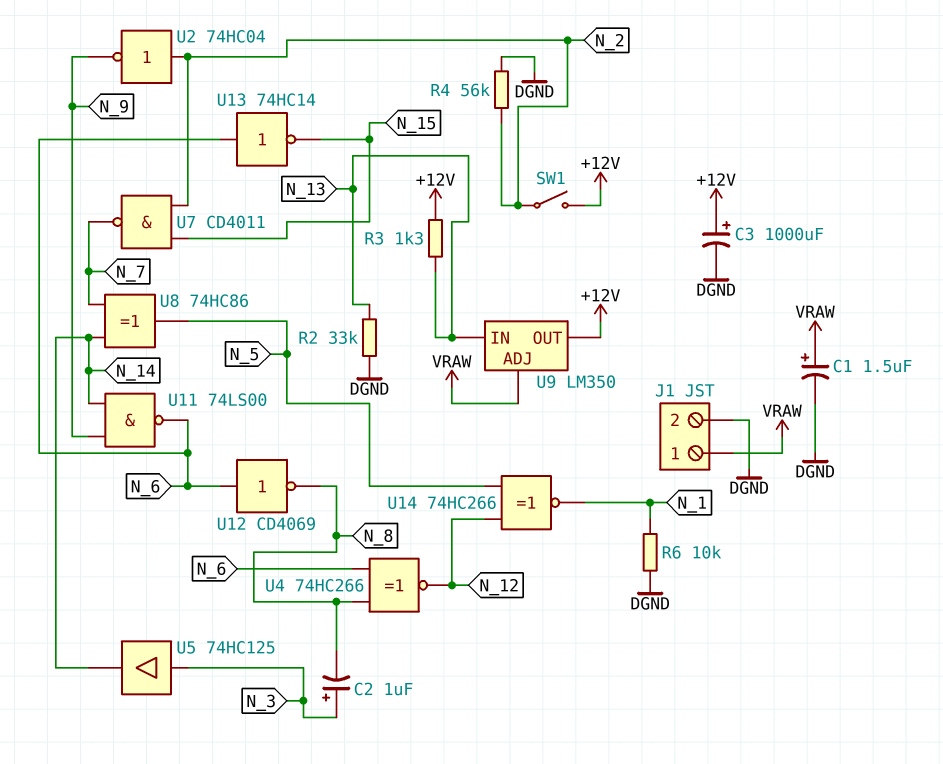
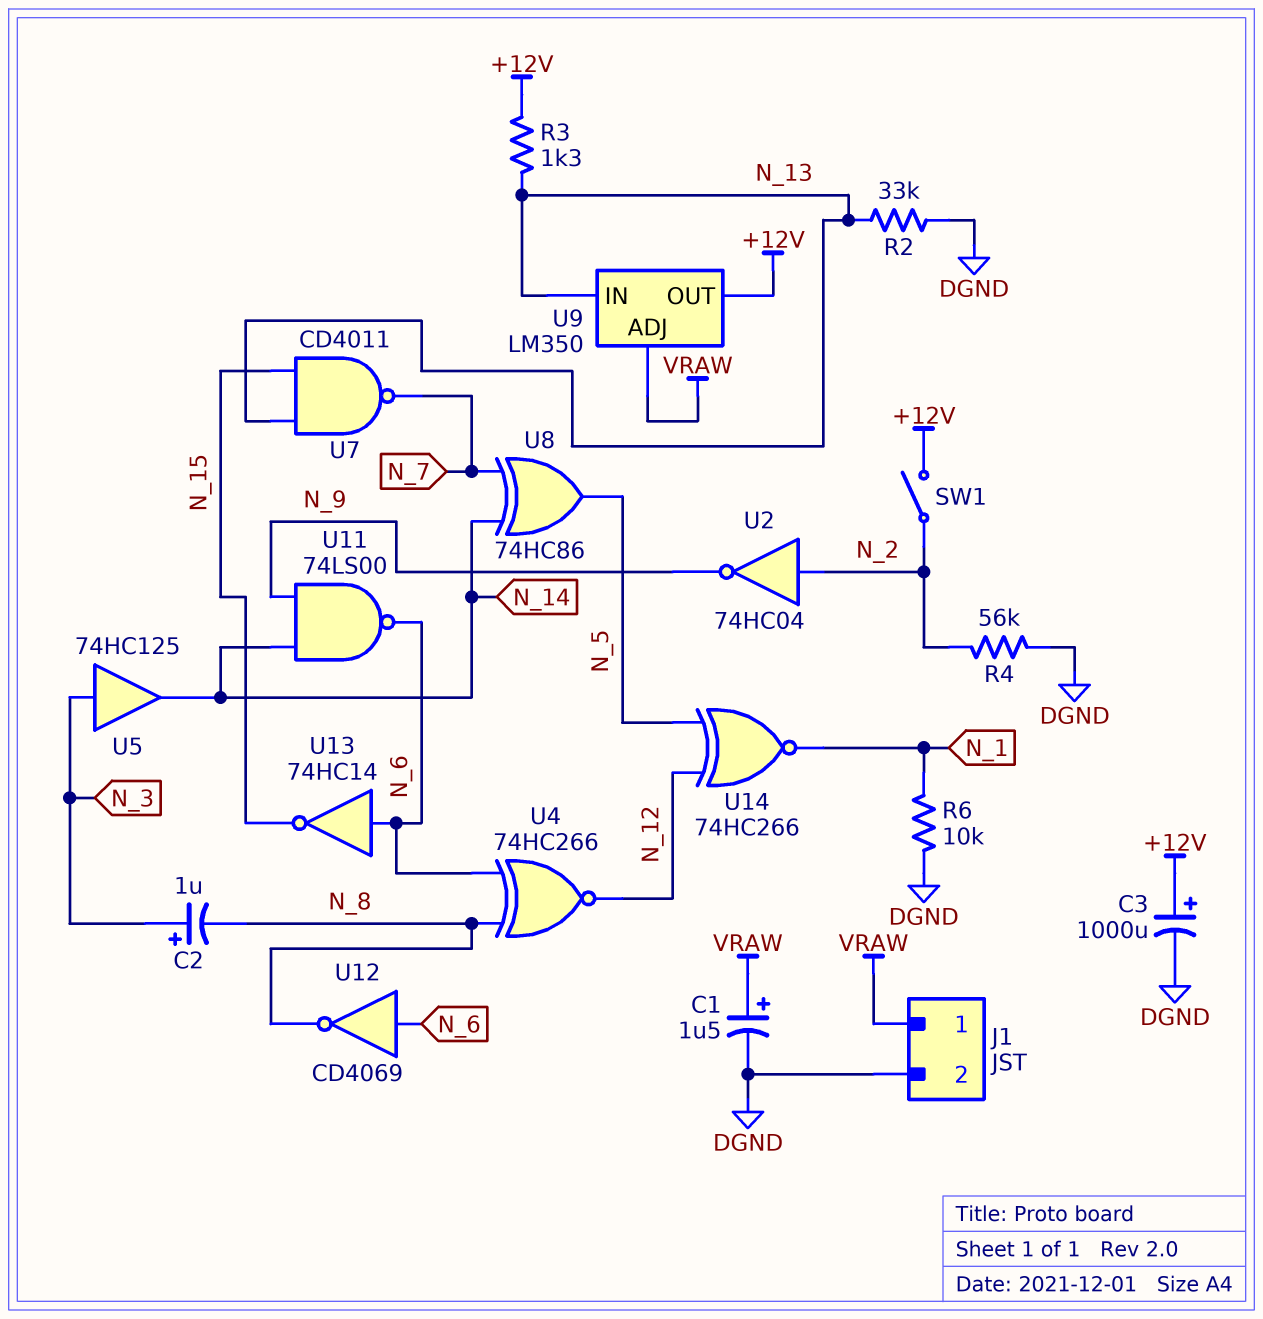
U7: NAND CD4011 (in N_2, in N_15, out N_7) -> NAND CD4011 (in N_13, in N_15, out N_7)

